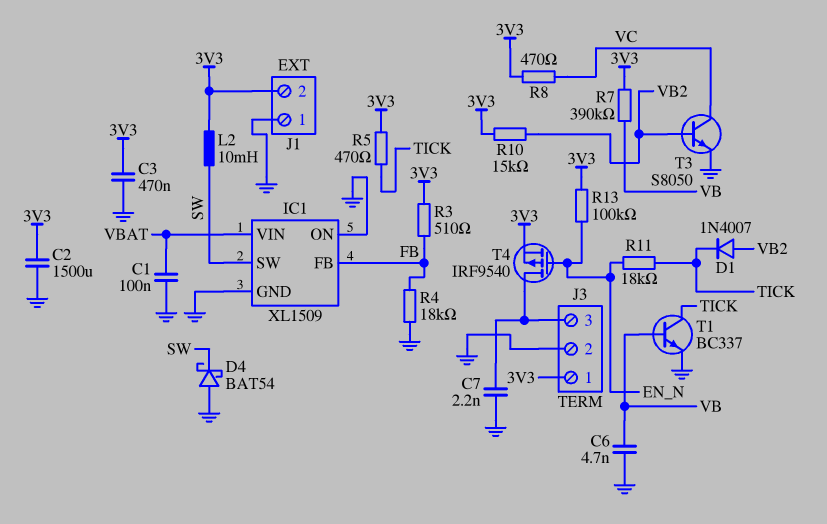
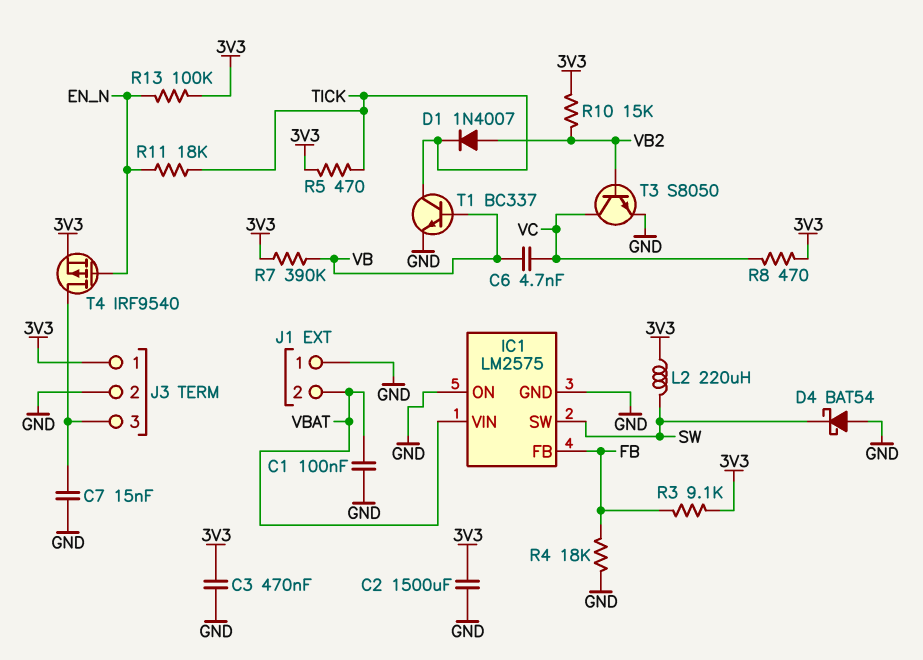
C6: 4.7nF (GND, VB) -> 4.7nF (VB, VC)
C7: 2.2nF (GND, J3/3) -> 15nF (GND, J3/3)
IC1: XL1509 -> LM2575
J1 pin 2: 3V3 -> VBAT
L2: 10mH (3V3, SW) -> 220uH (3V3, SW)
R3: 510 (3V3, FB) -> 9.1k (3V3, FB)

